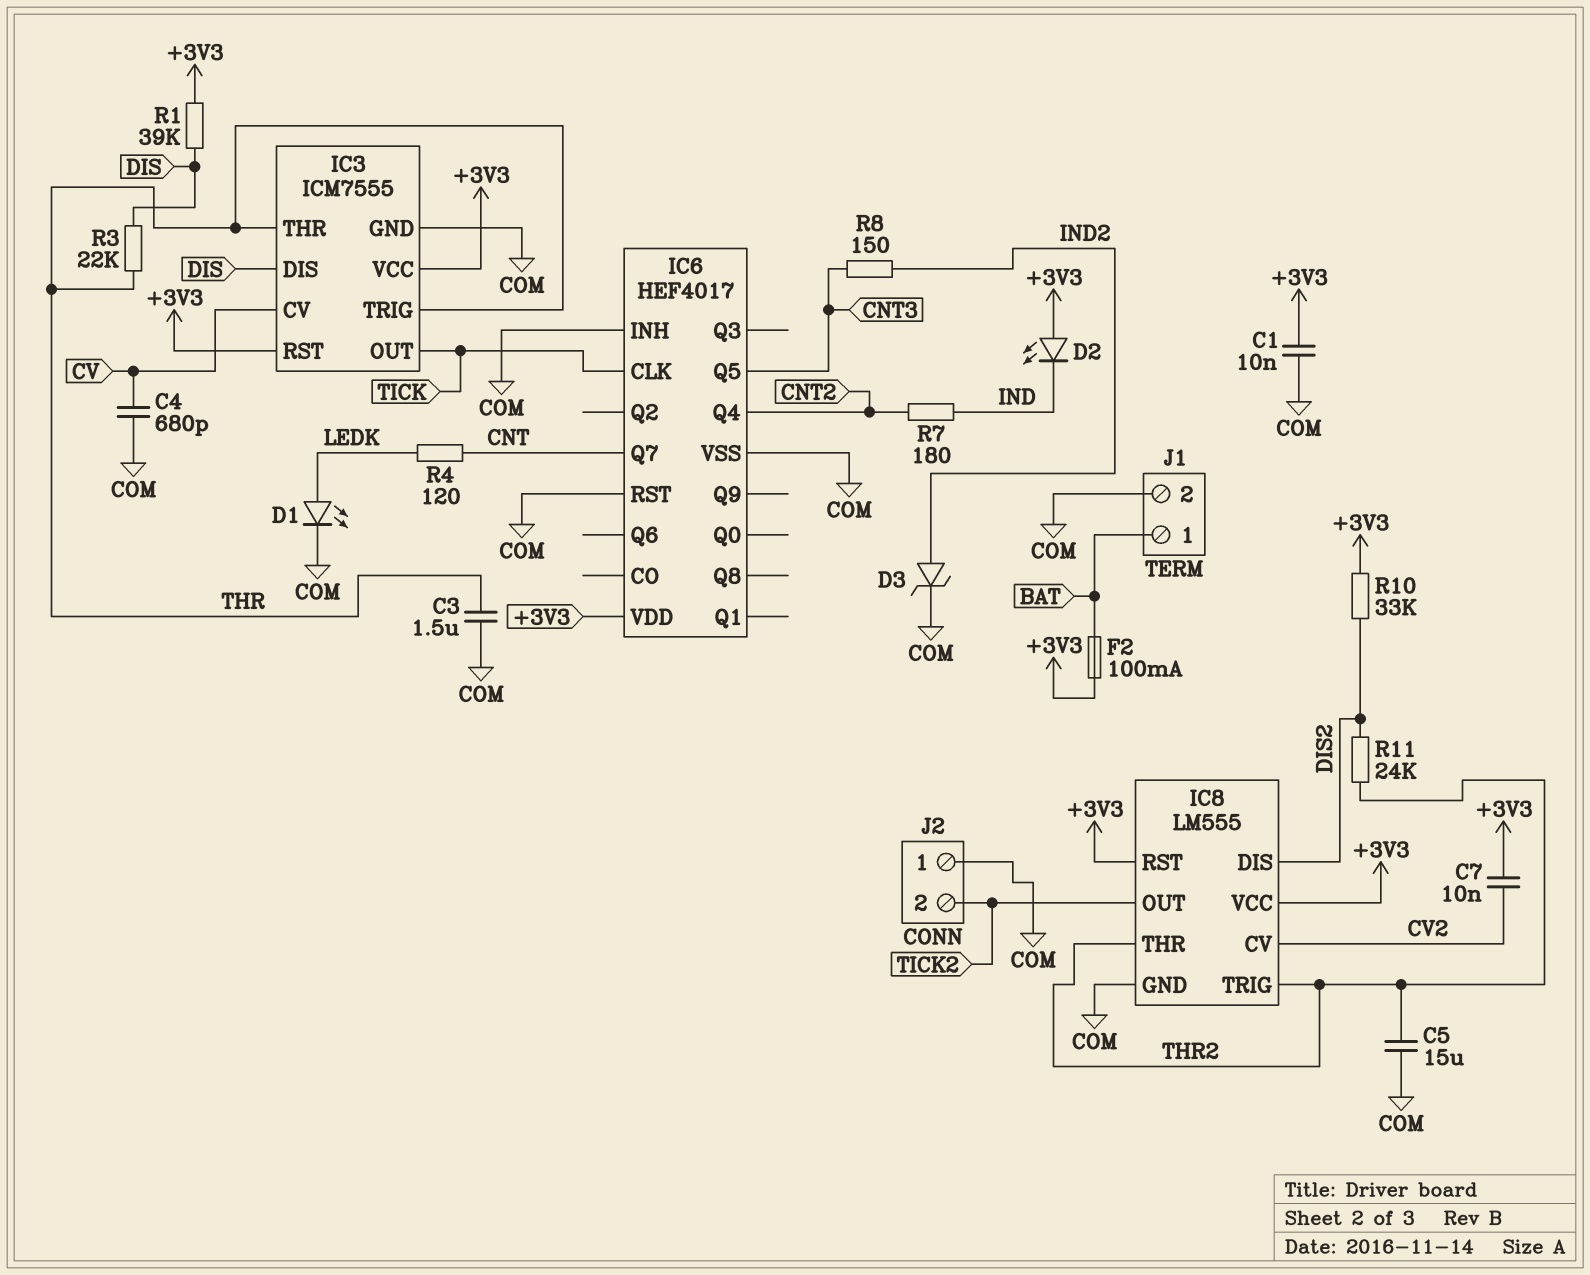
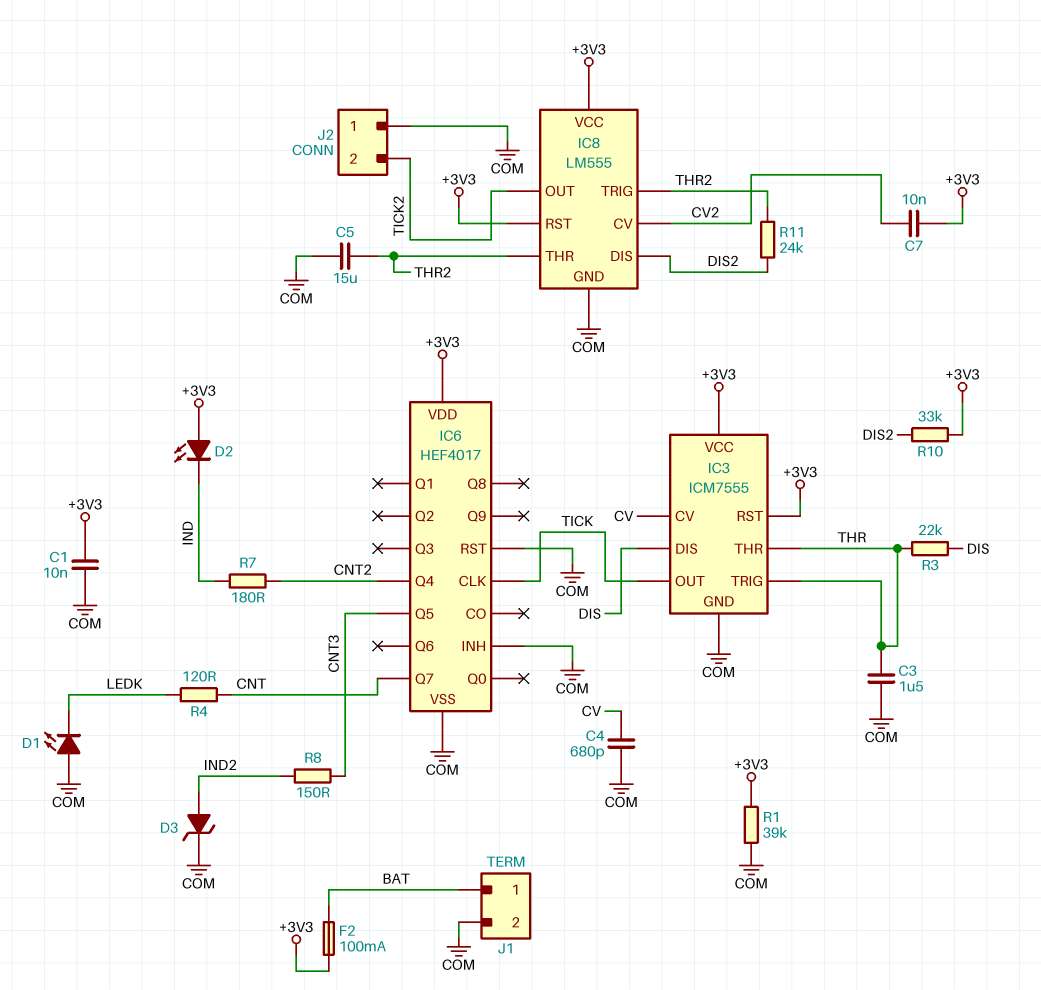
D1: LED (A LEDK, K COM) -> LED (A COM, K LEDK)
R1: 39k (+3V3, DIS) -> 39k (+3V3, COM)

